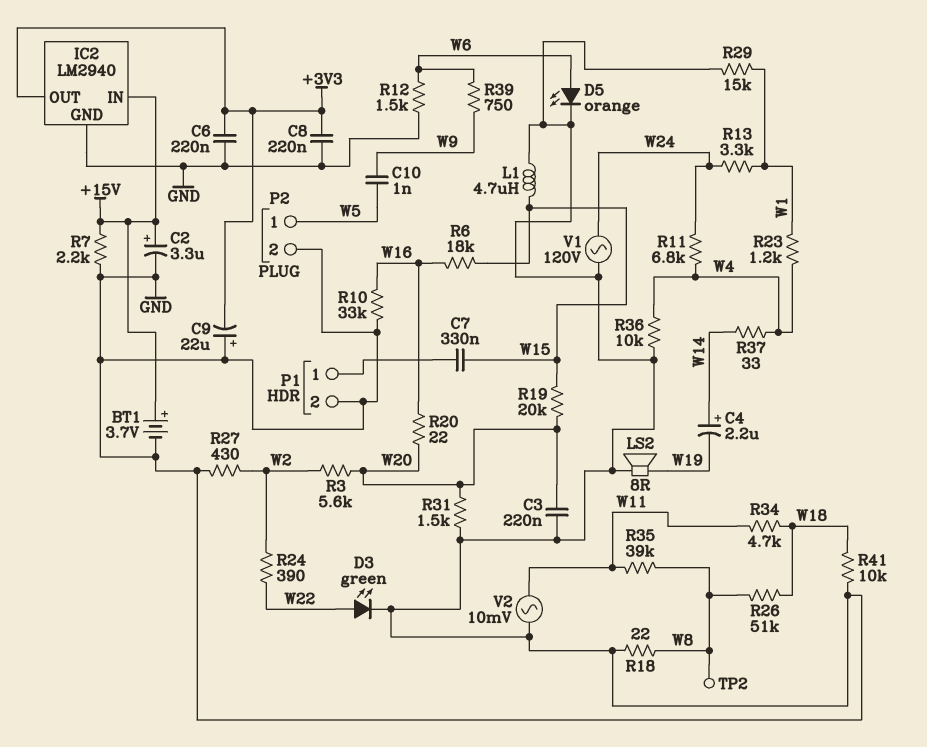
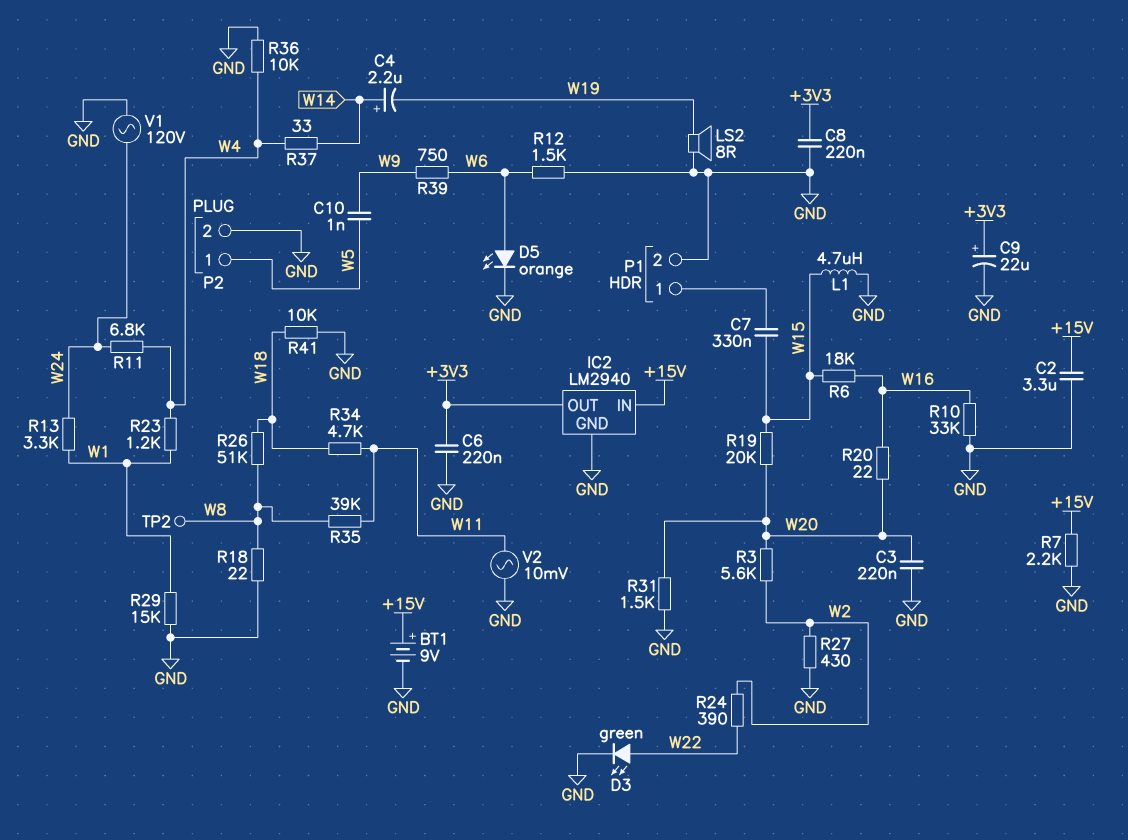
BT1: 3.7V (plus +15V, minus GND) -> 9V (plus +15V, minus GND)
C2: 3.3uF (plus +15V, minus GND) -> 3.3uF (+15V, GND)
C9: 22uF (plus GND, minus +3V3) -> 22uF (plus +3V3, minus GND)

